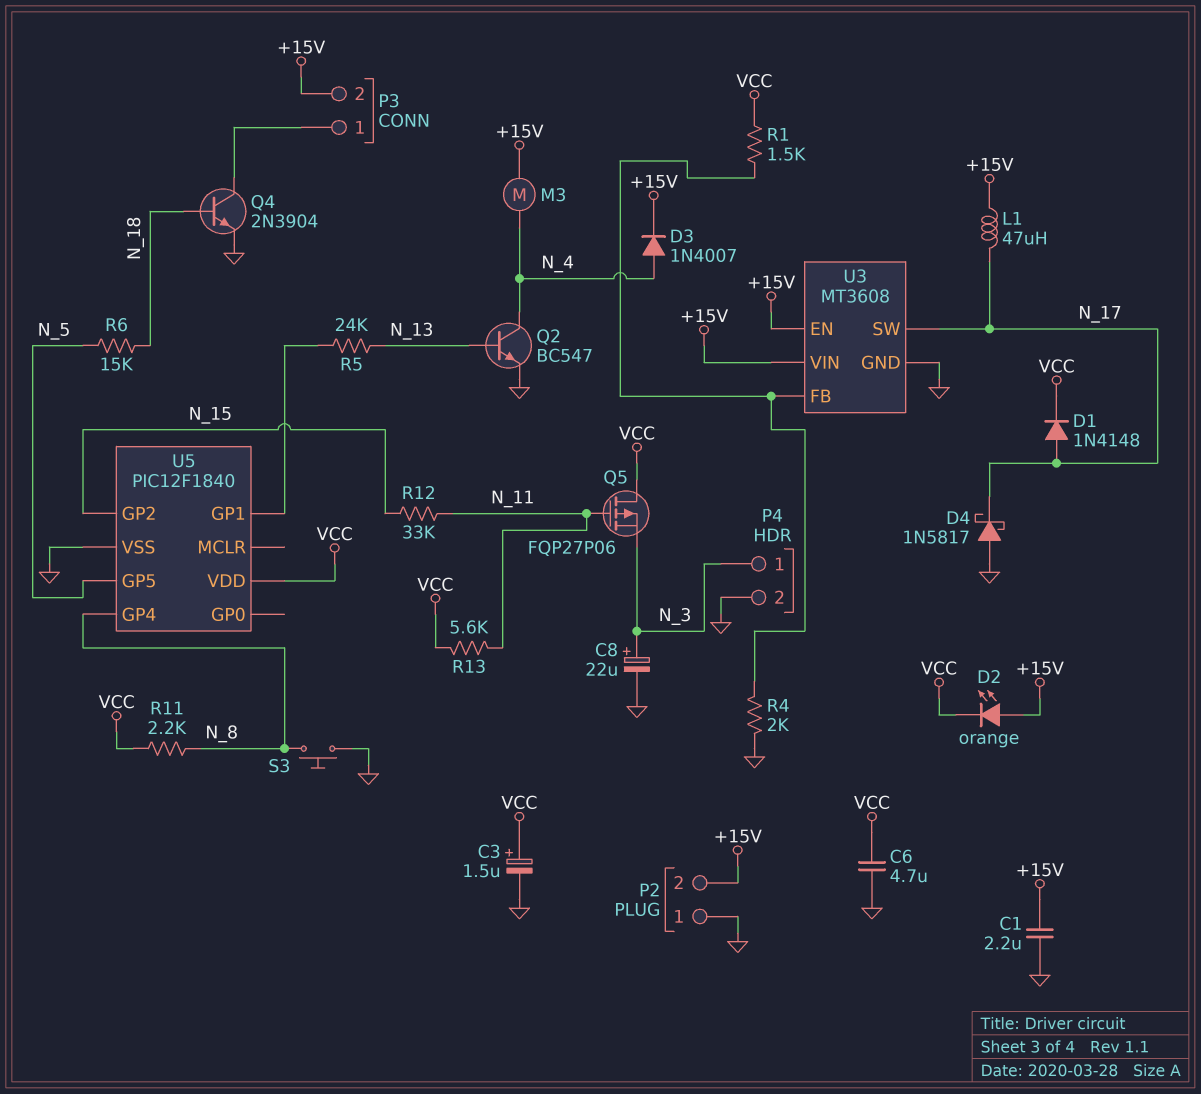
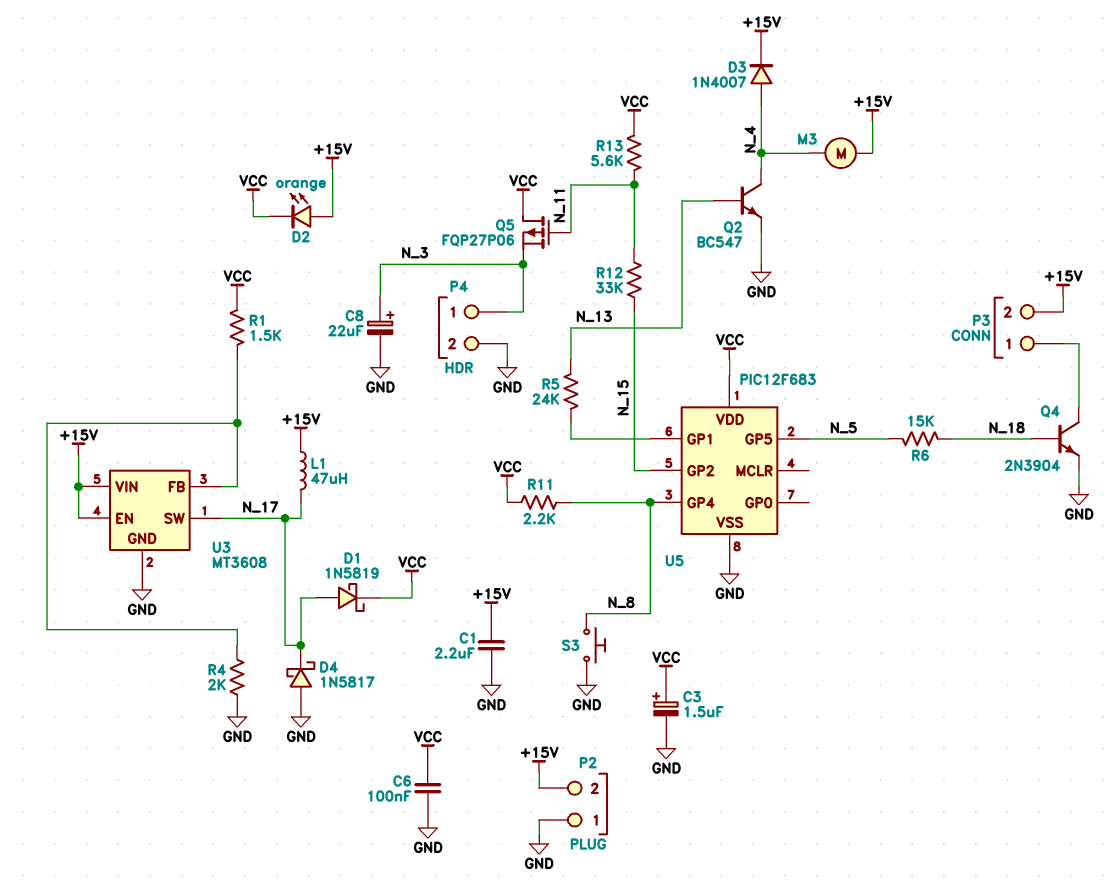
C6: 4.7uF (GND, VCC) -> 100nF (GND, VCC)
D1: diode 1N4148 (A N_17, K VCC) -> schottky 1N5819 (A N_17, K VCC)
U5: PIC12F1840 -> PIC12F683

